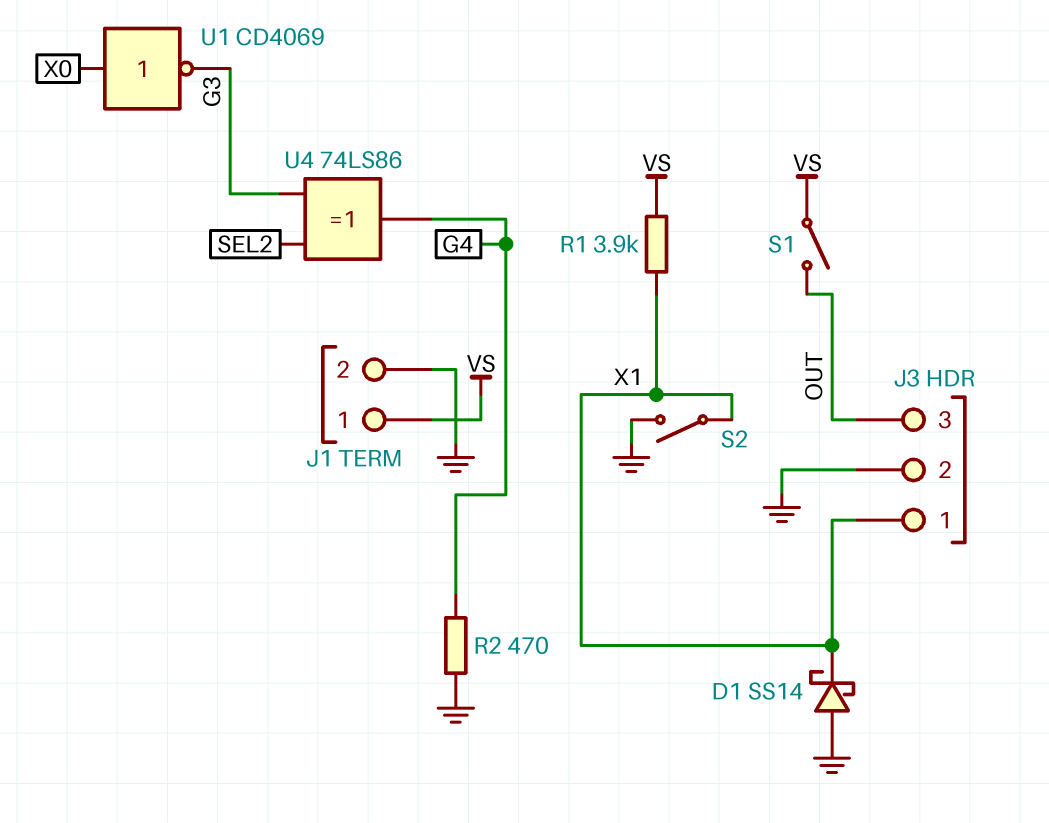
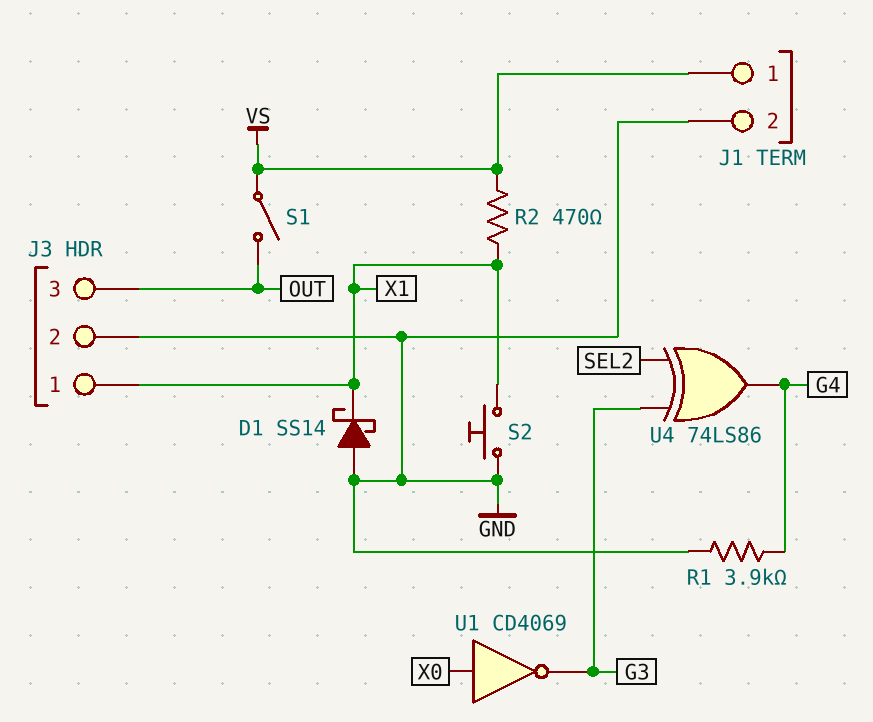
R1: 3.9k (VS, X1) -> 3.9k (G4, GND)
R2: 470 (G4, GND) -> 470 (VS, X1)
S2: switch (GND, X1) -> button (GND, X1)

